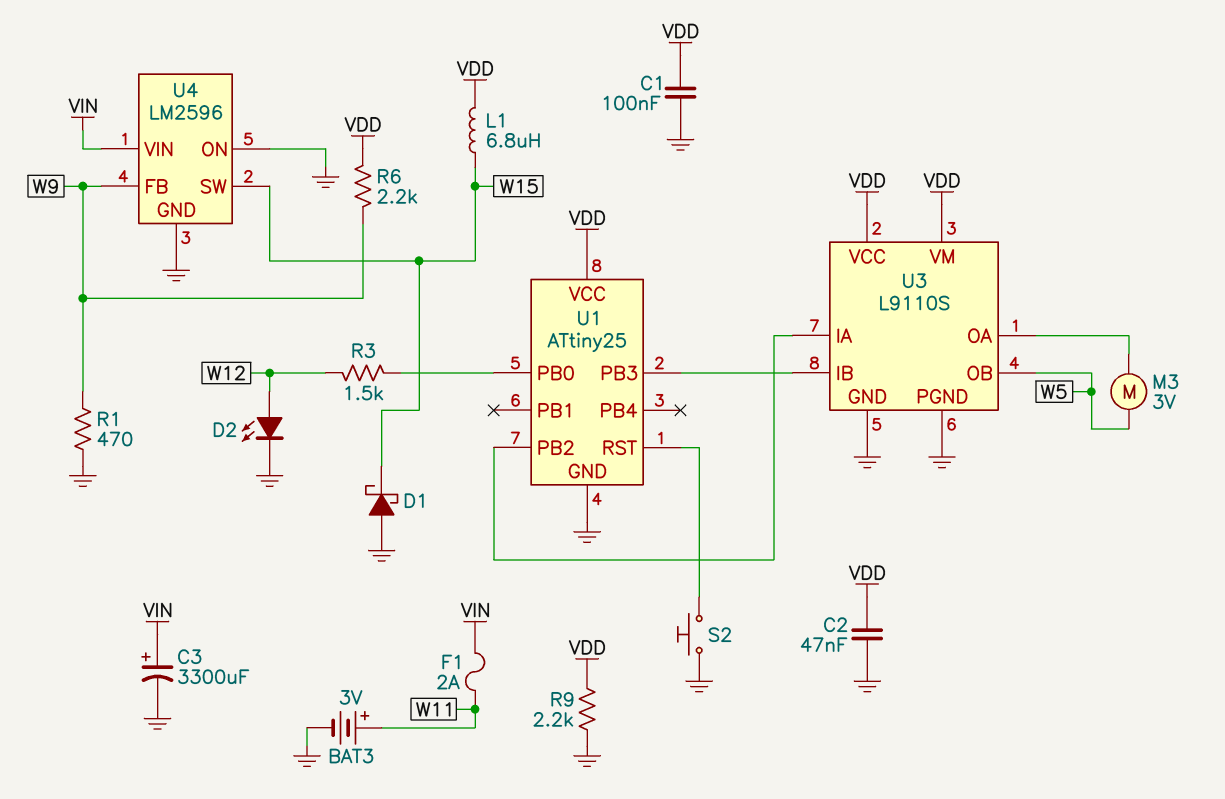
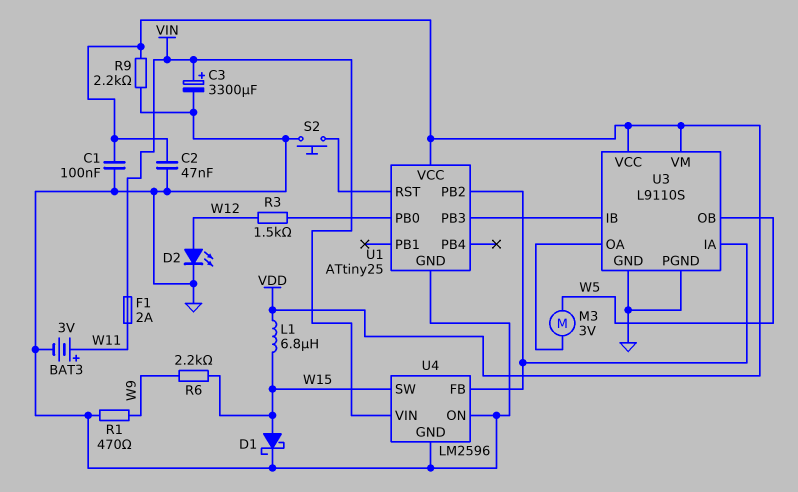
D1: schottky (A GND, K W15) -> schottky (A W15, K GND)
R6: 2.2k (VDD, W9) -> 2.2k (W9, W15)
U4 pin FB: W9 -> U1/PB2

